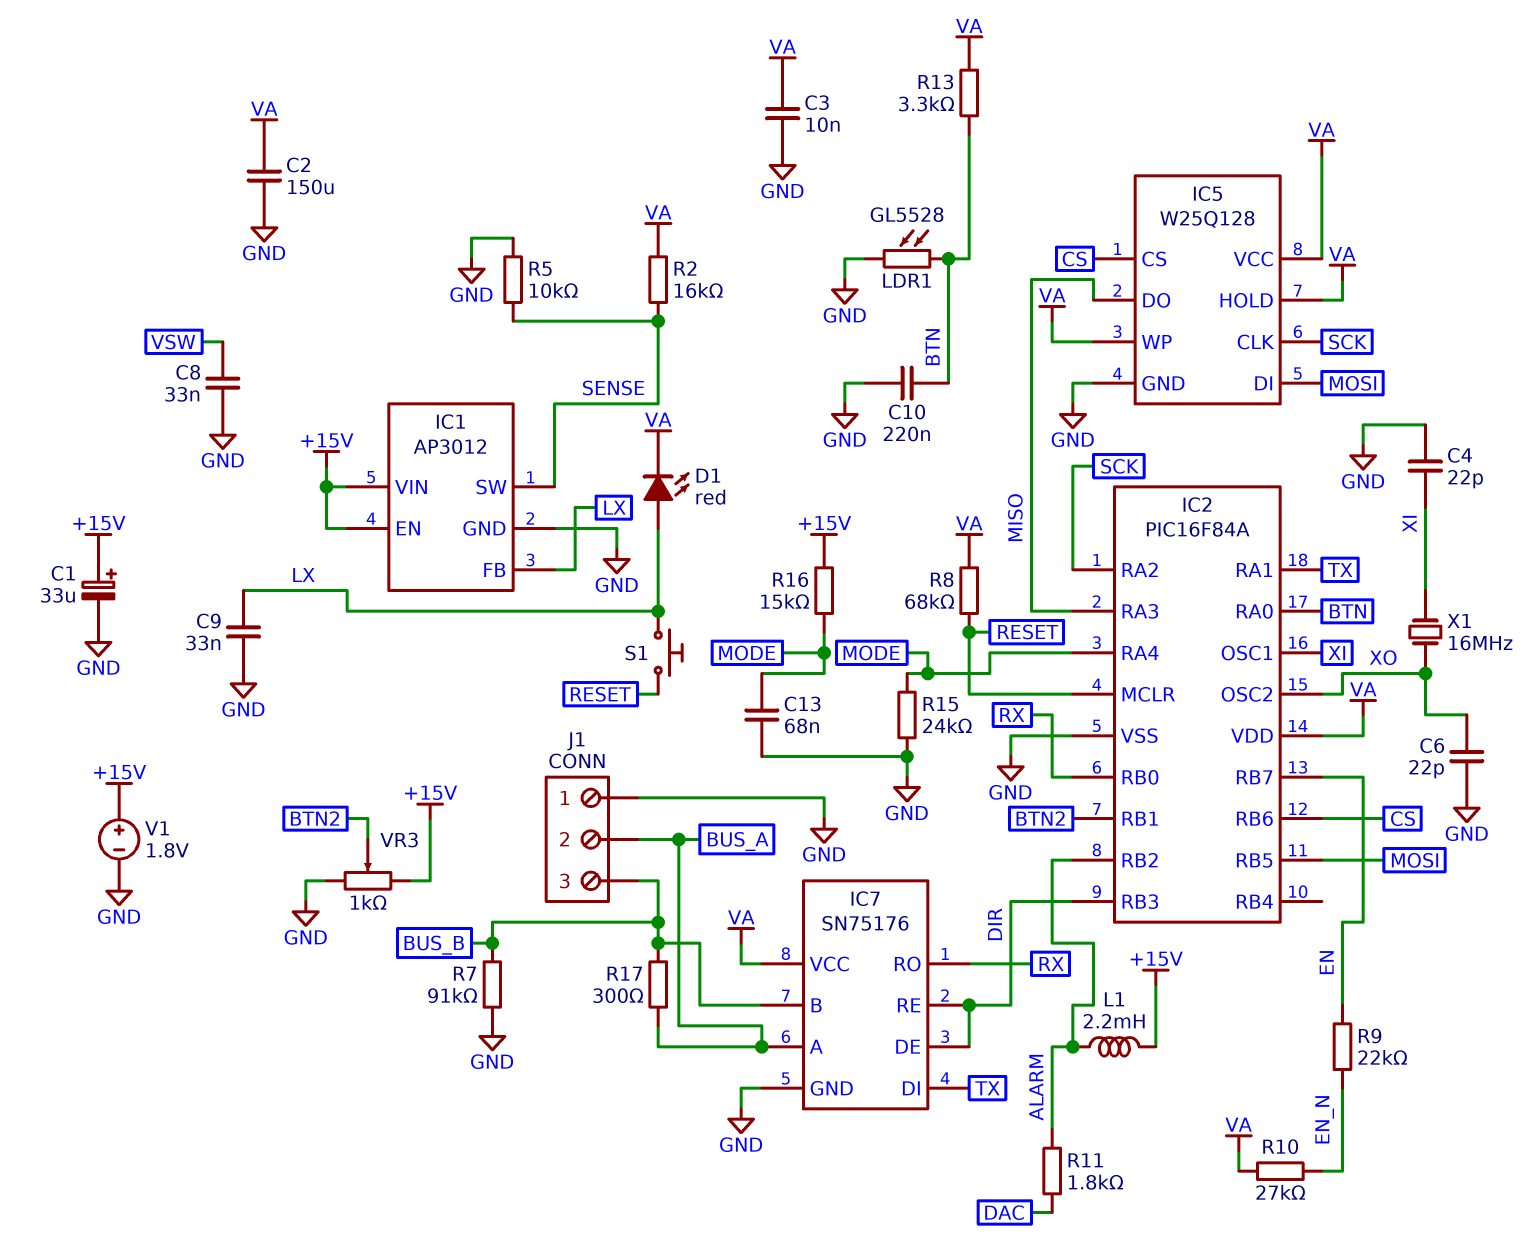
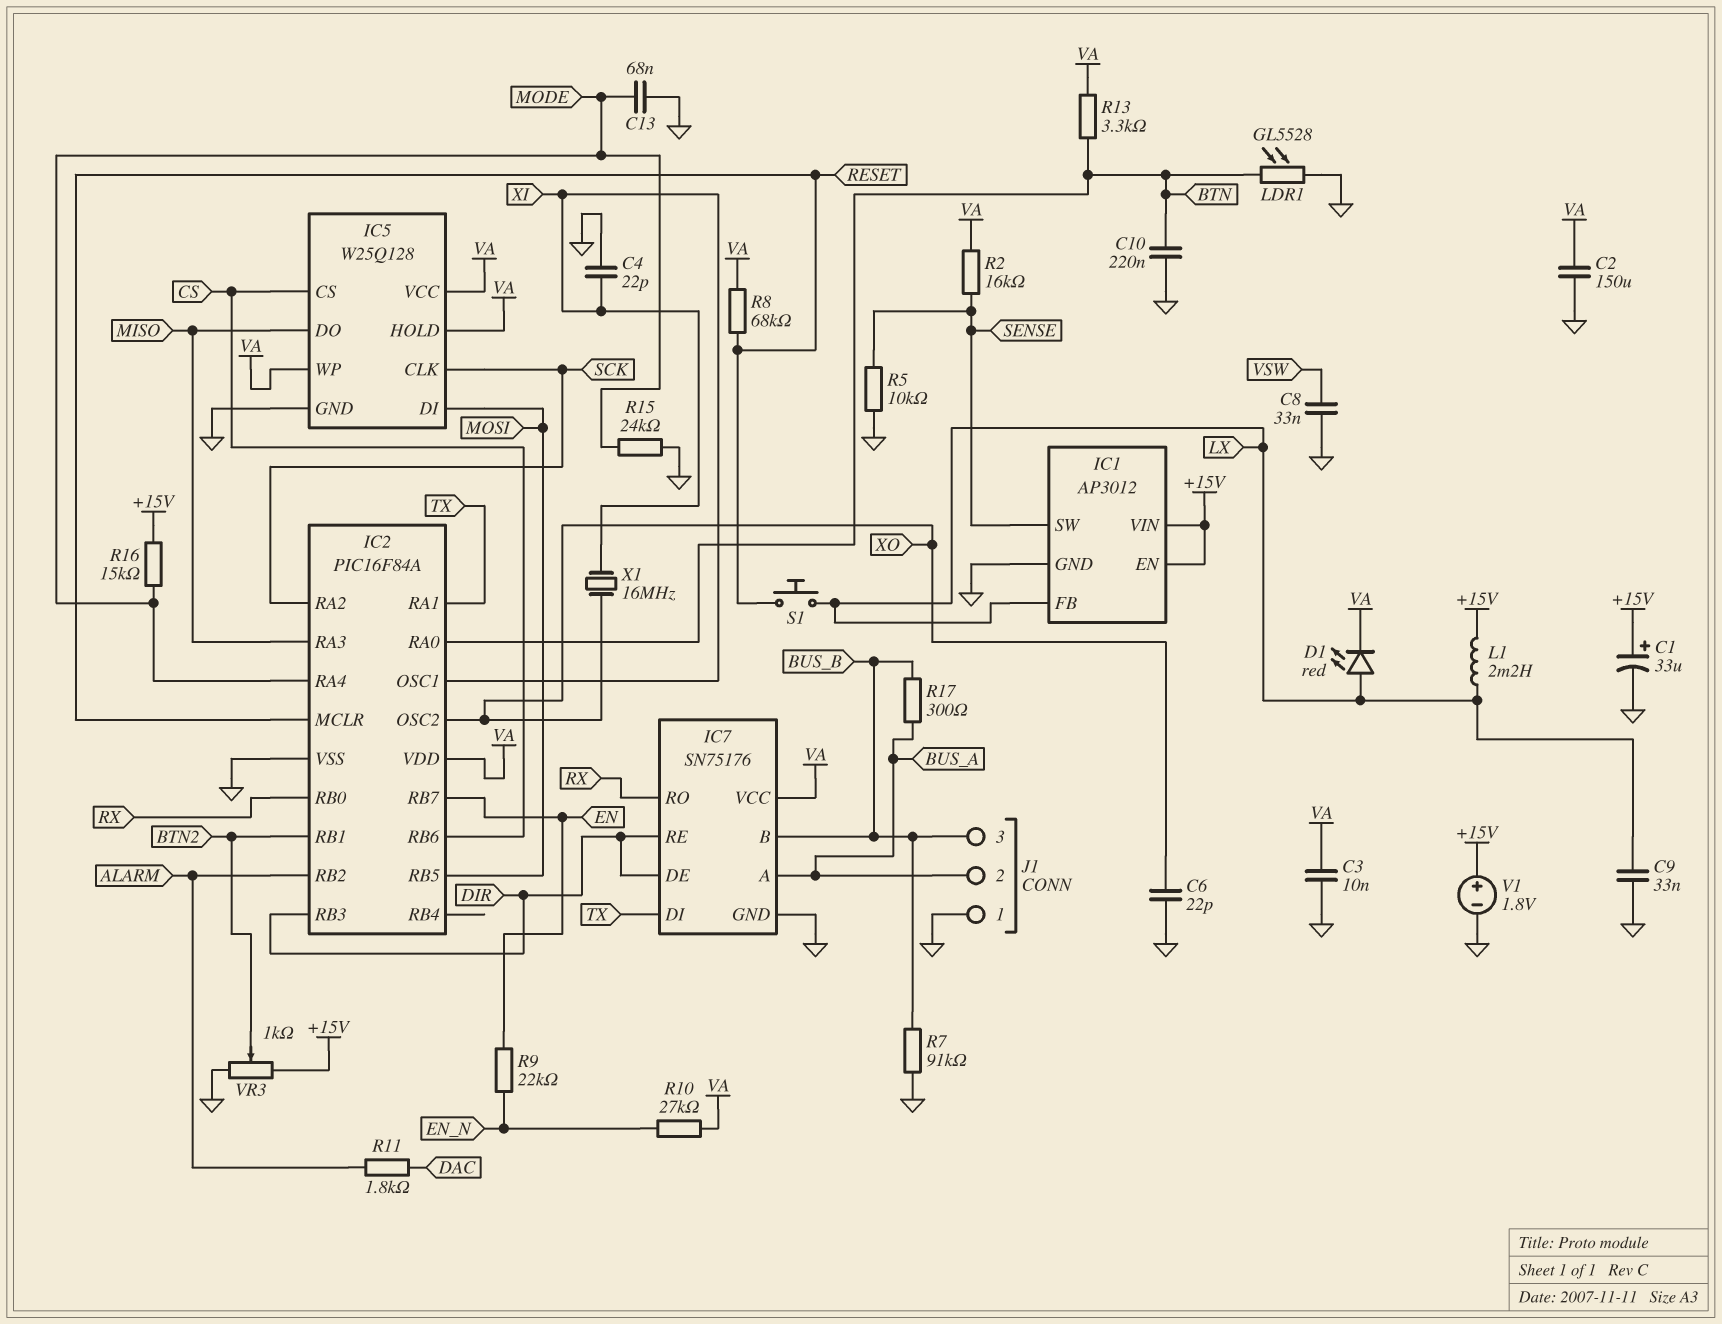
L1: 2.2mH (+15V, ALARM) -> 2.2mH (+15V, LX)

